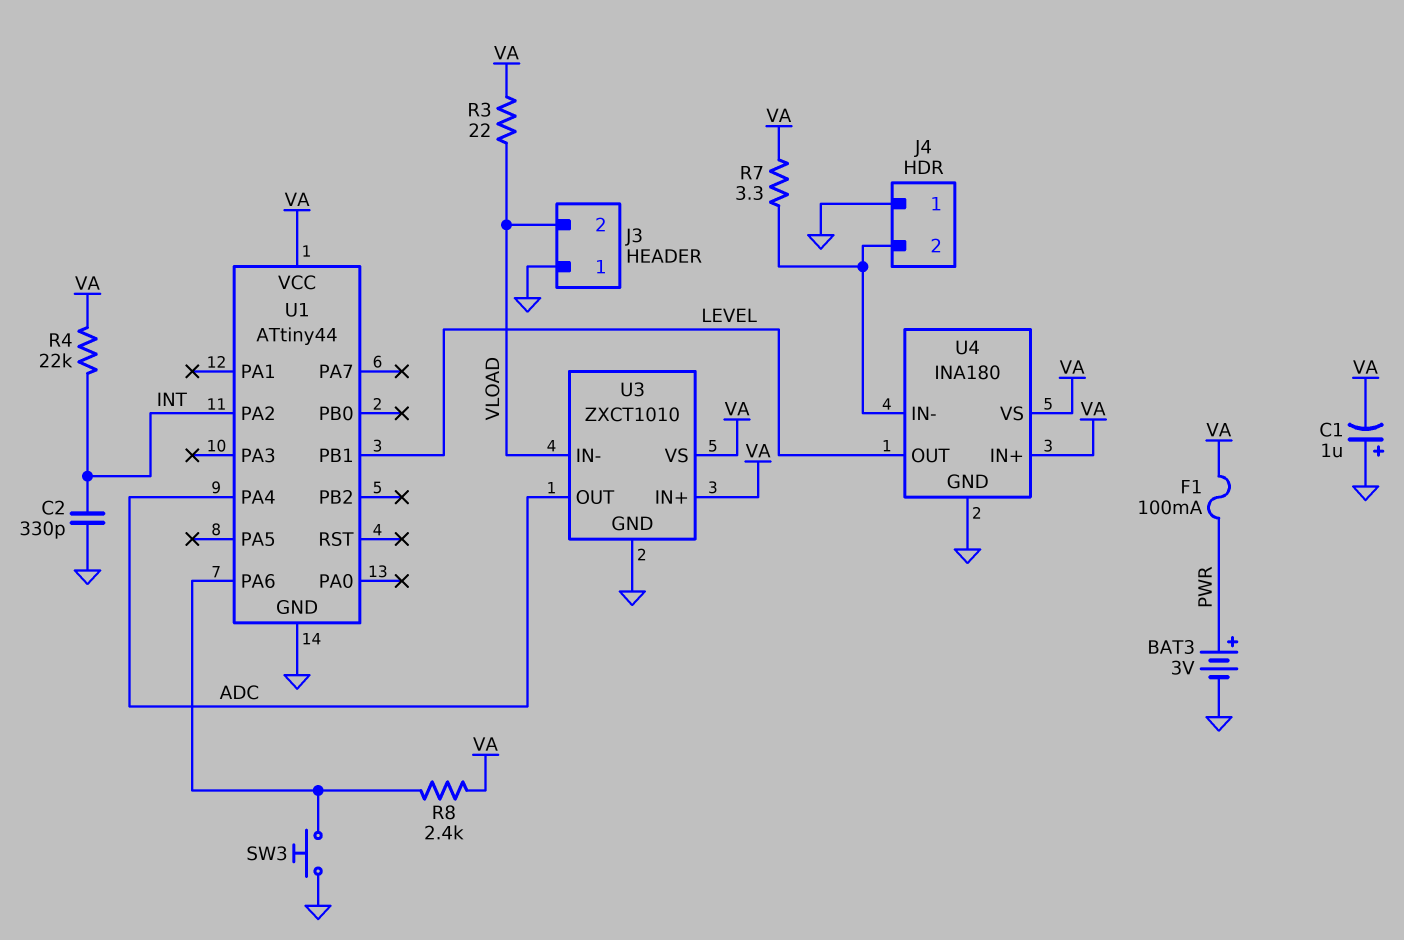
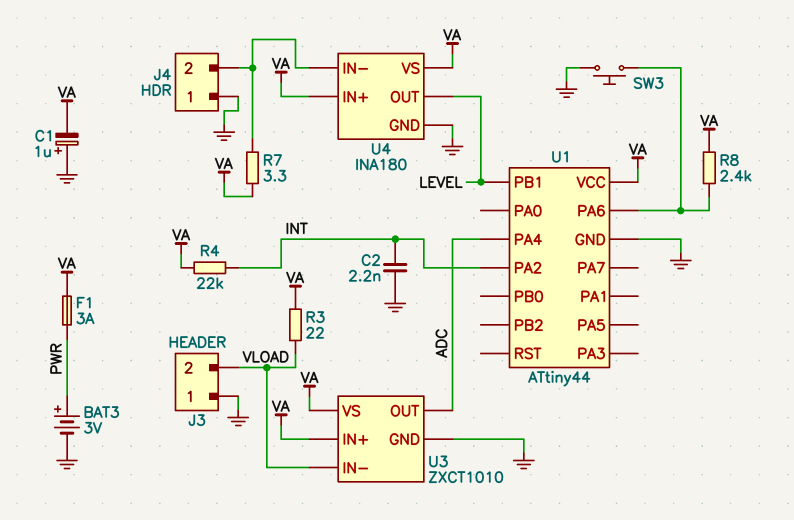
C2: 330pF (GND, INT) -> 2.2nF (GND, INT)
F1: 100mA (PWR, VA) -> 3A (PWR, VA)

